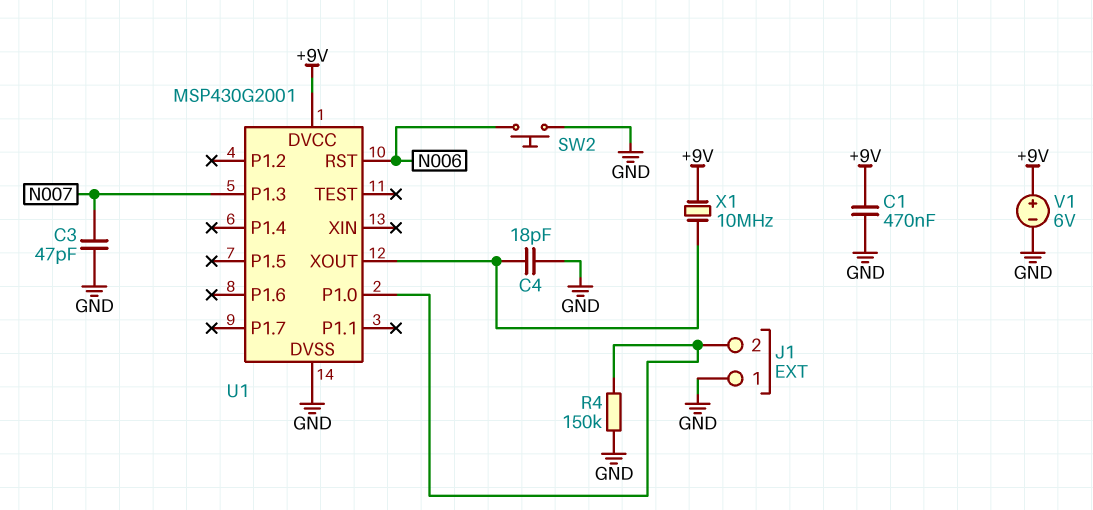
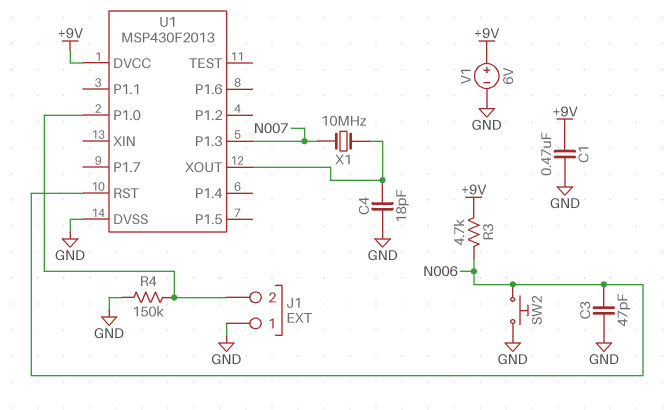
C3: 47pF (GND, N007) -> 47pF (GND, N006)
R3: none -> 4.7k (+9V, N006)
U1: MSP430G2001 -> MSP430F2013
X1: 10MHz (+9V, U1/XOUT) -> 10MHz (N007, U1/XOUT)

